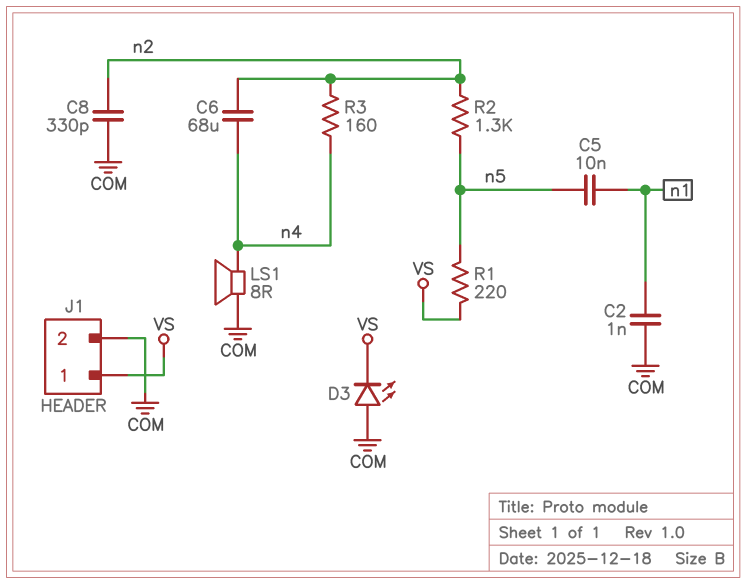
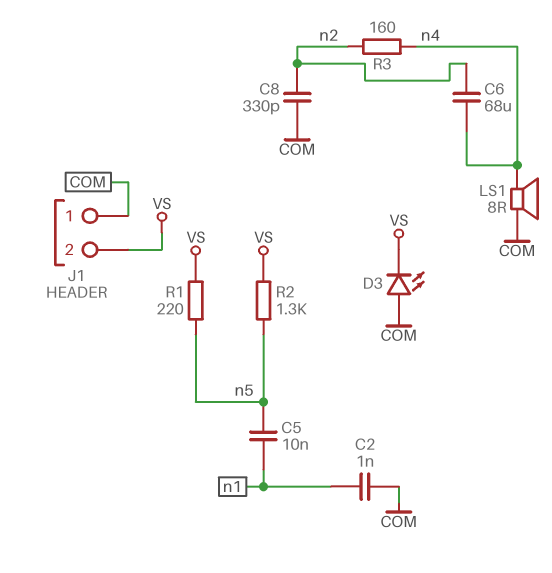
J1 pin 1: VS -> COM
J1 pin 2: COM -> VS
R2: 1.3k (n2, n5) -> 1.3k (VS, n5)

